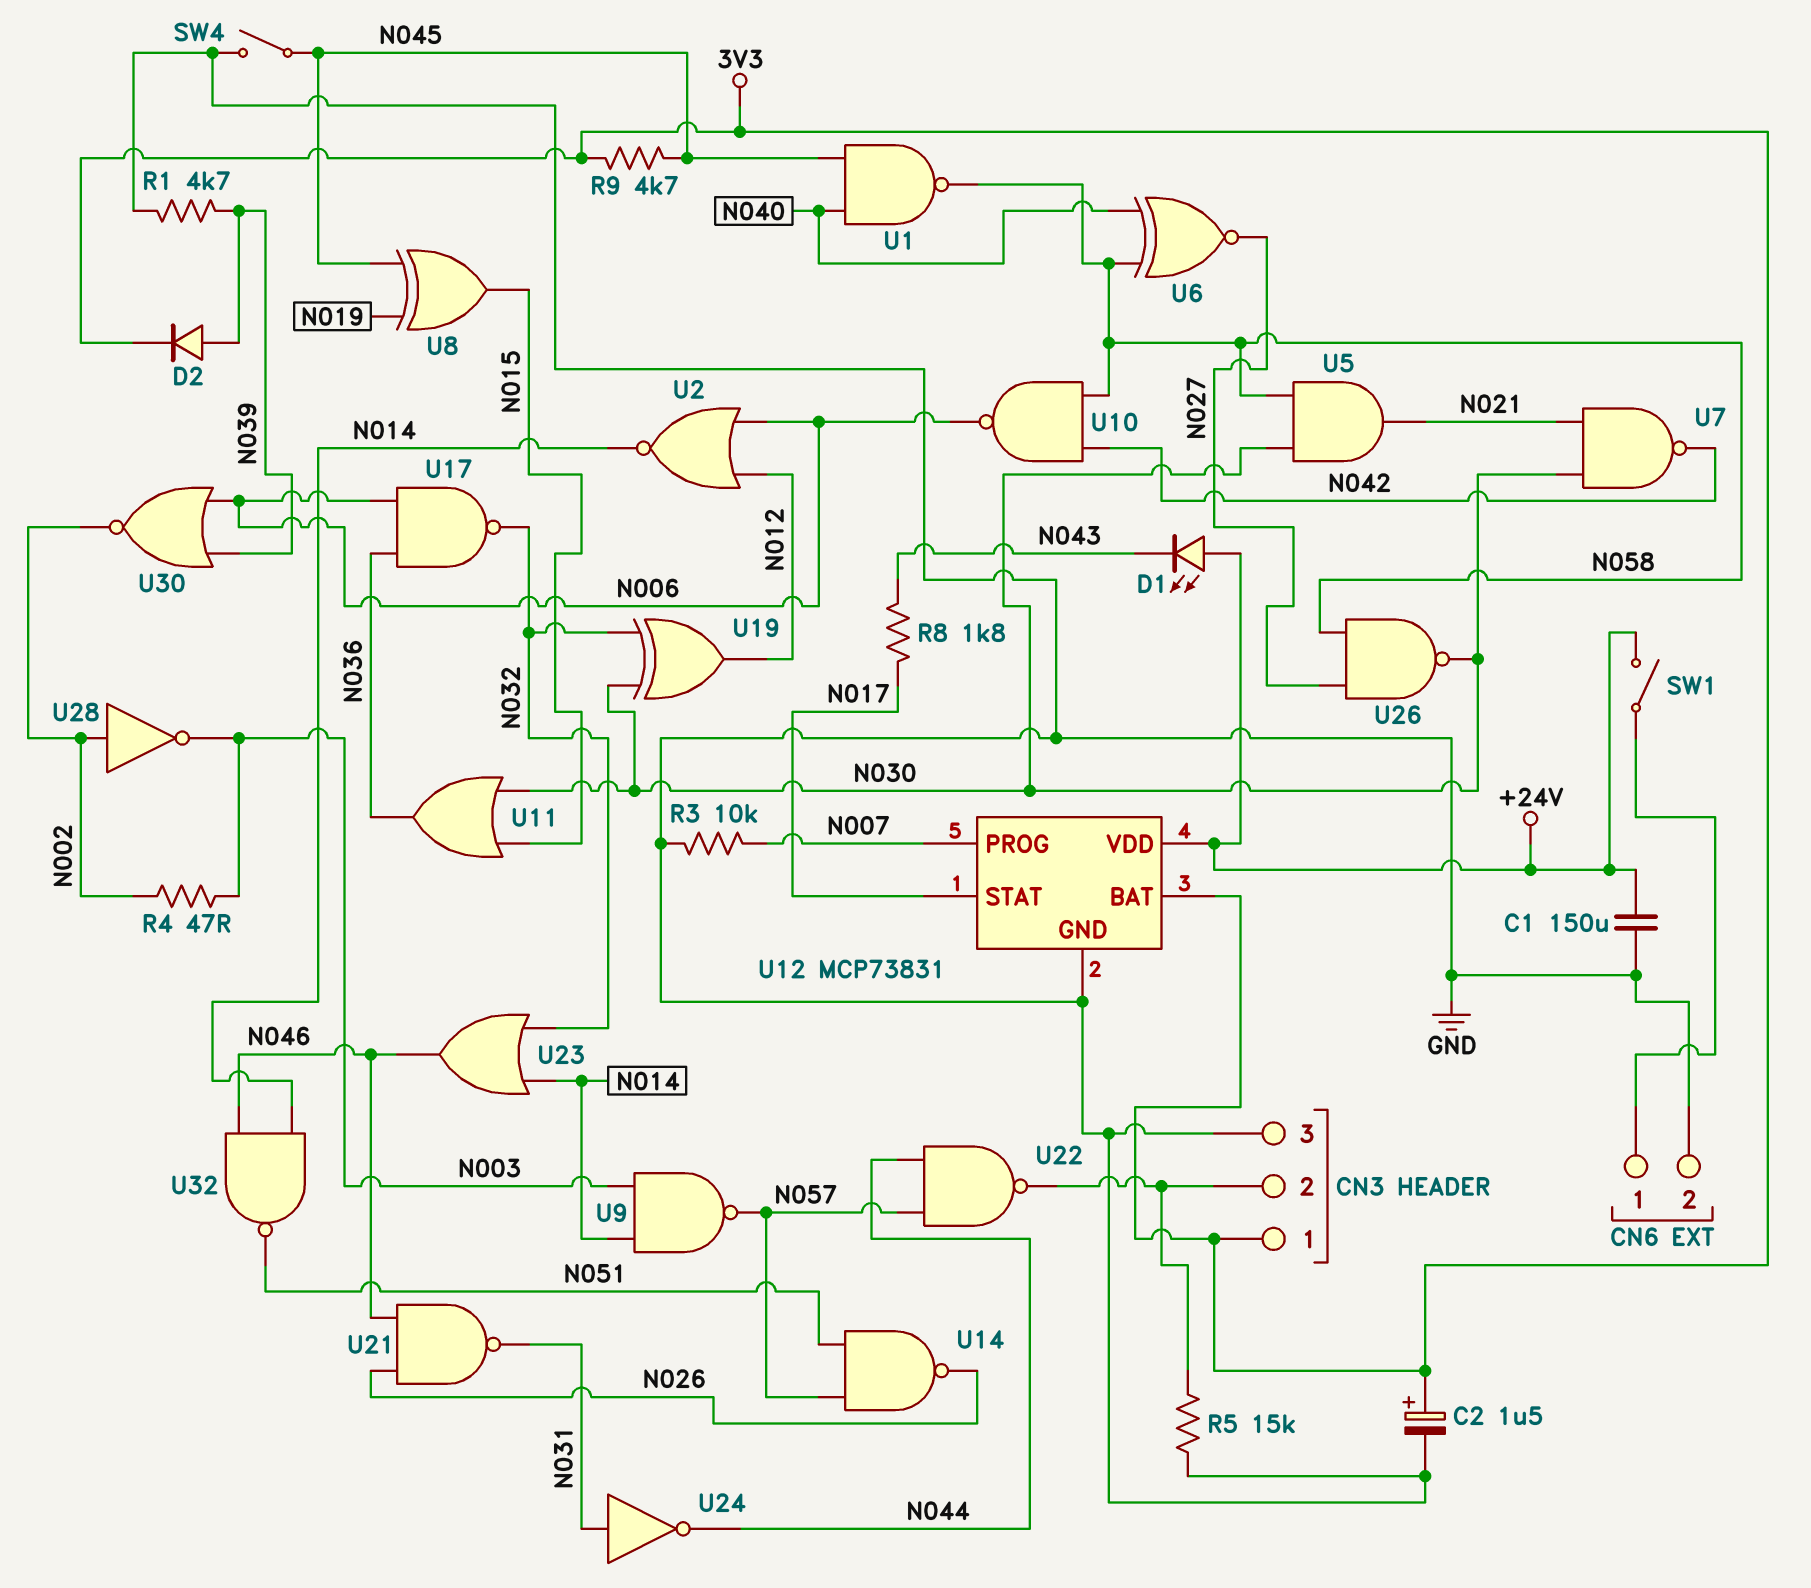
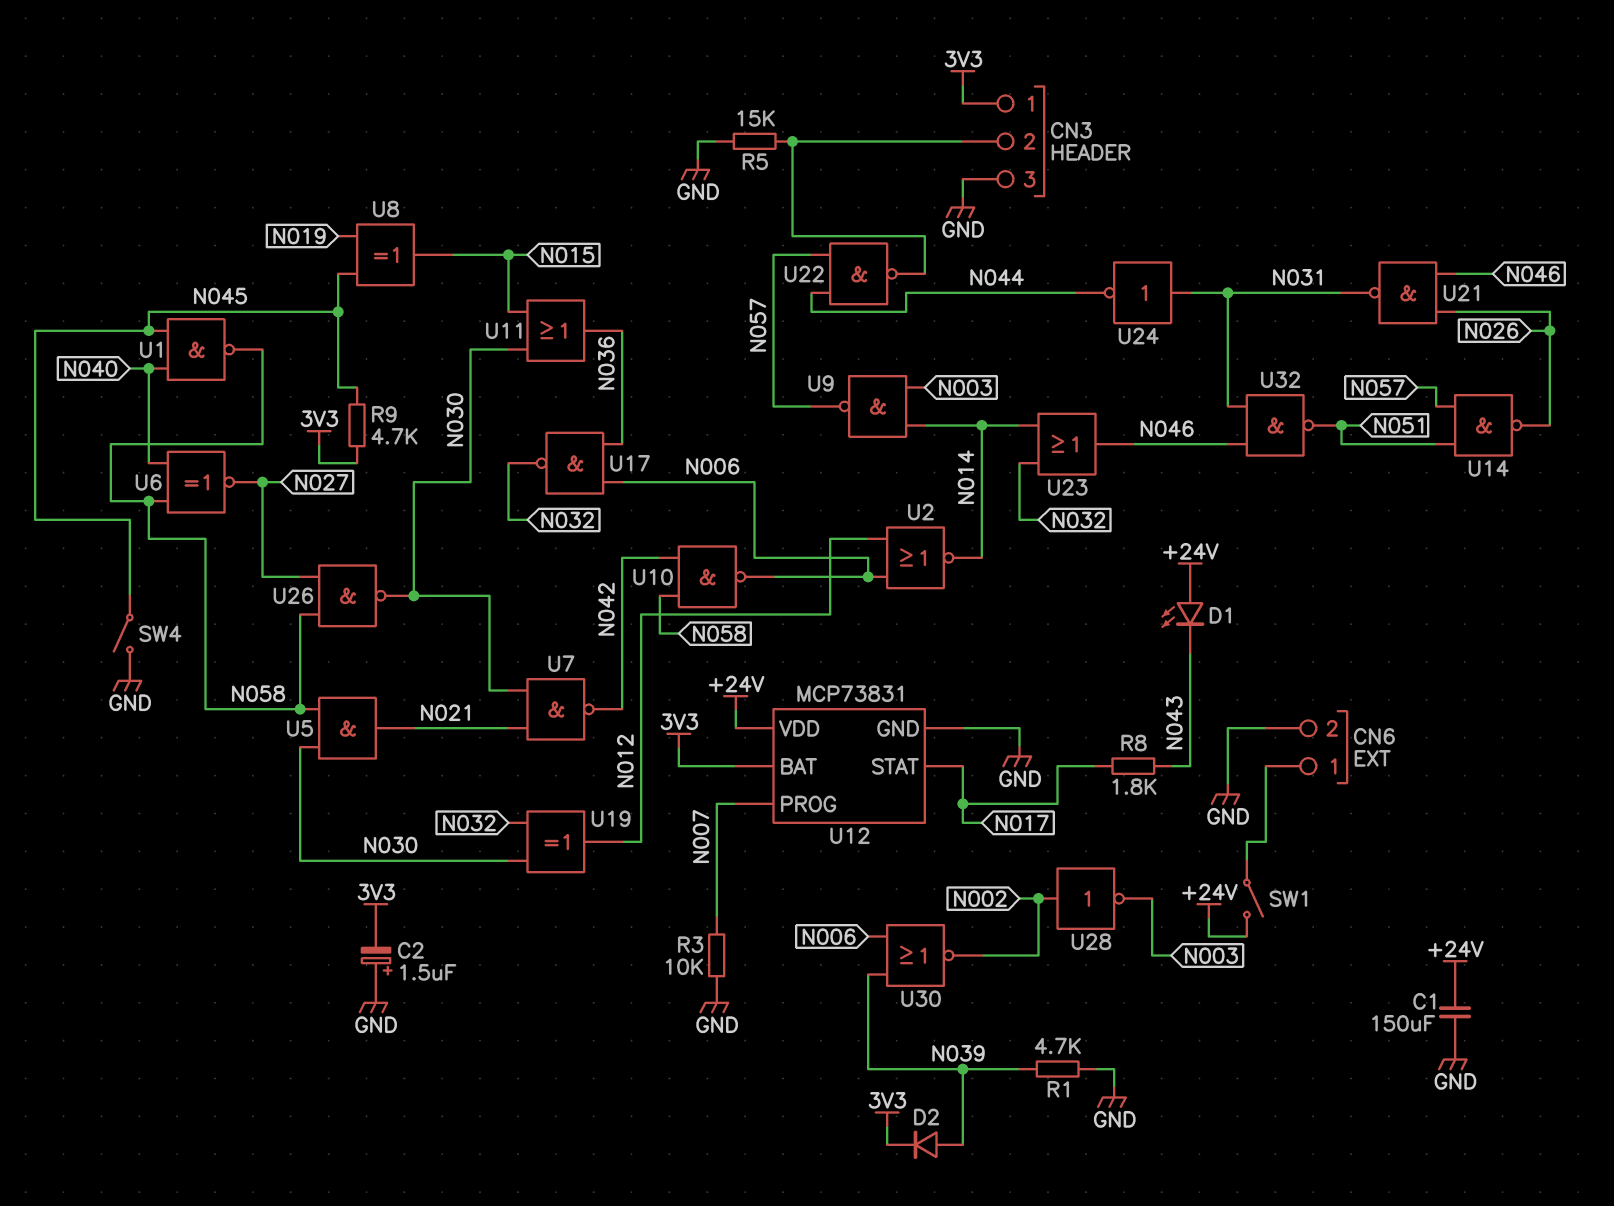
C2: 1.5uF (plus 3V3, minus GND) -> 1.5uF (plus GND, minus 3V3)
R4: 47 (N002, N003) -> none
U32: NAND (in N014, in N046, out N051) -> NAND (in N031, in N046, out N051)

